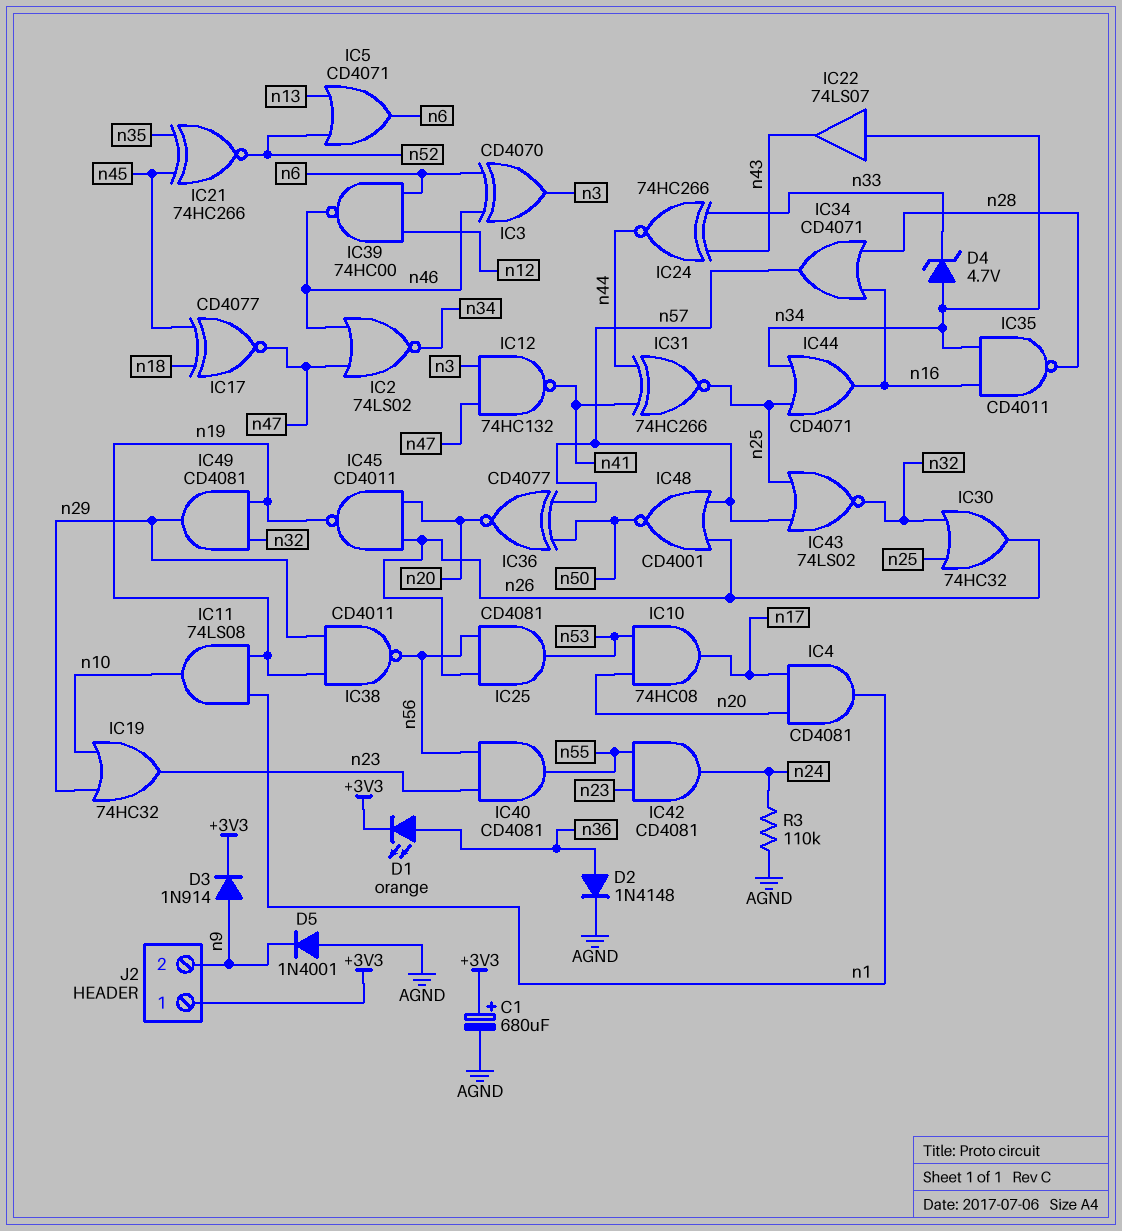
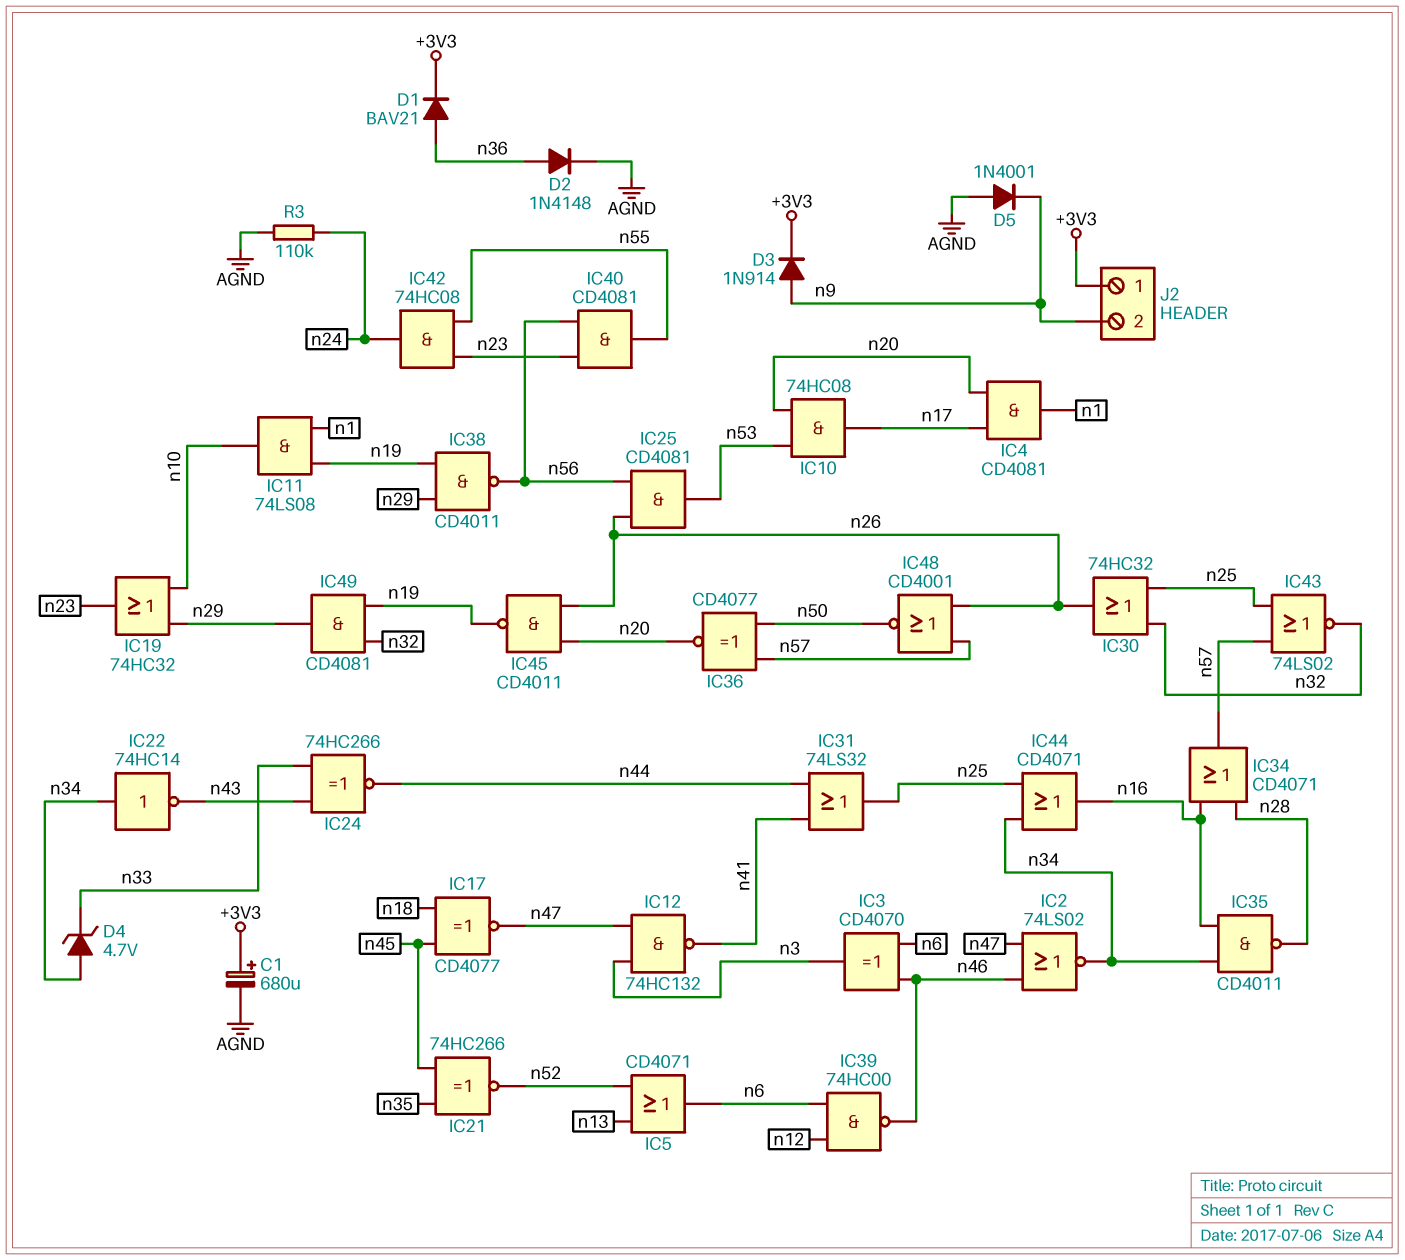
D1: LED orange (A n36, K +3V3) -> diode BAV21 (A n36, K +3V3)
IC22: buffer 74LS07 (in n34, out n43) -> NOT 74HC14 (in n34, out n43)
IC31: XNOR 74HC266 (in n41, in n44, out n25) -> OR 74LS32 (in n41, in n44, out n25)
IC42: AND CD4081 (in n23, in n55, out n24) -> AND 74HC08 (in n23, in n55, out n24)

